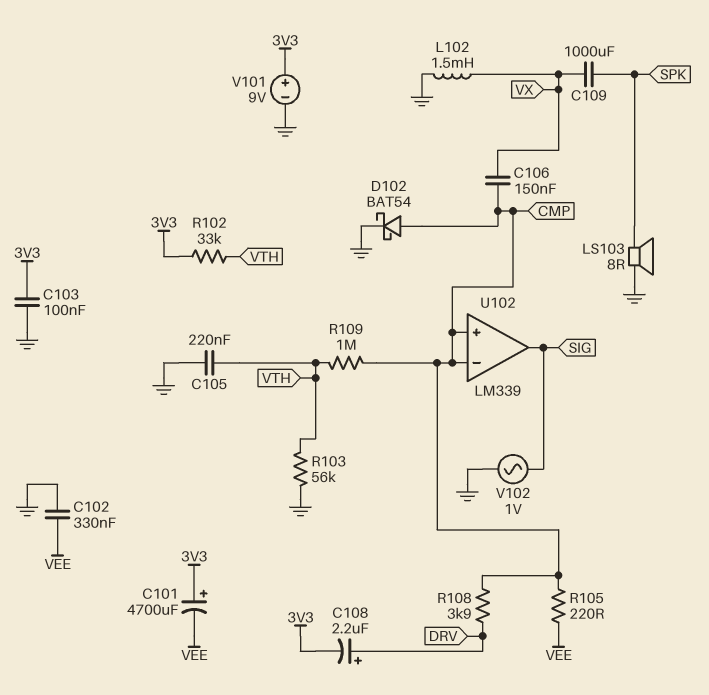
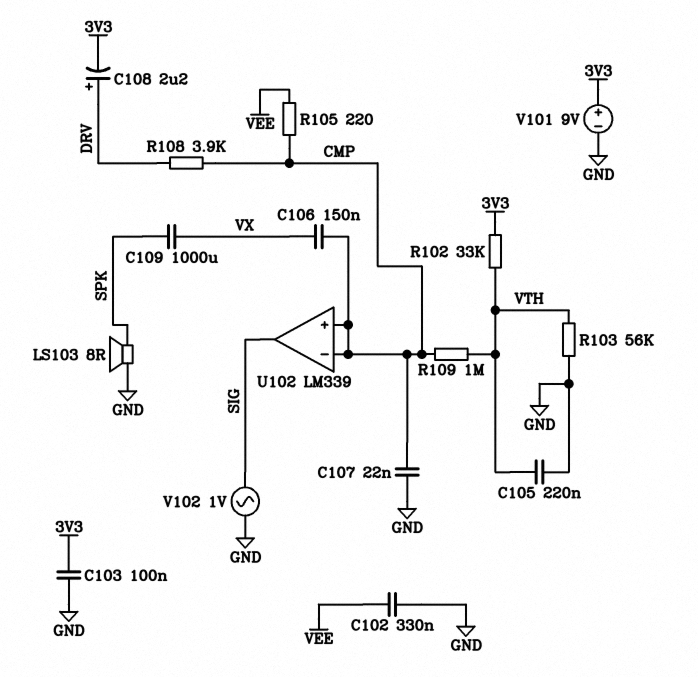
C101: 4700uF (plus 3V3, minus VEE) -> none
C107: none -> 22nF (CMP, GND)
D102: schottky BAT54 (A CMP, K GND) -> none
L102: 1.5mH (GND, VX) -> none

